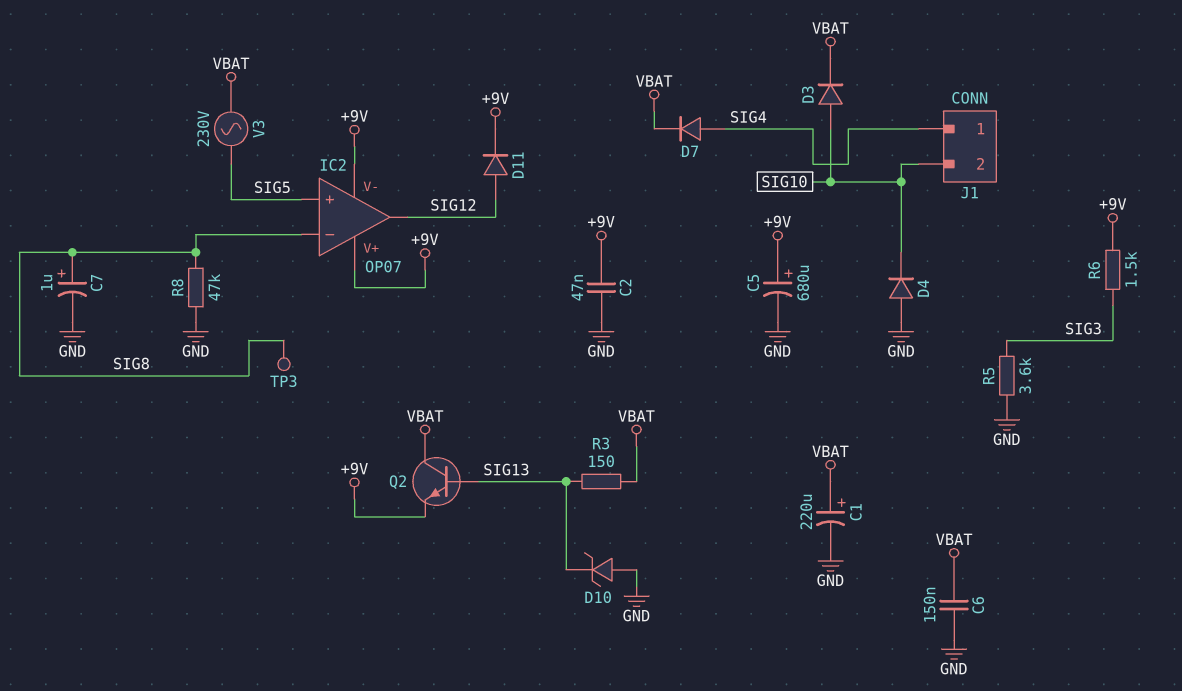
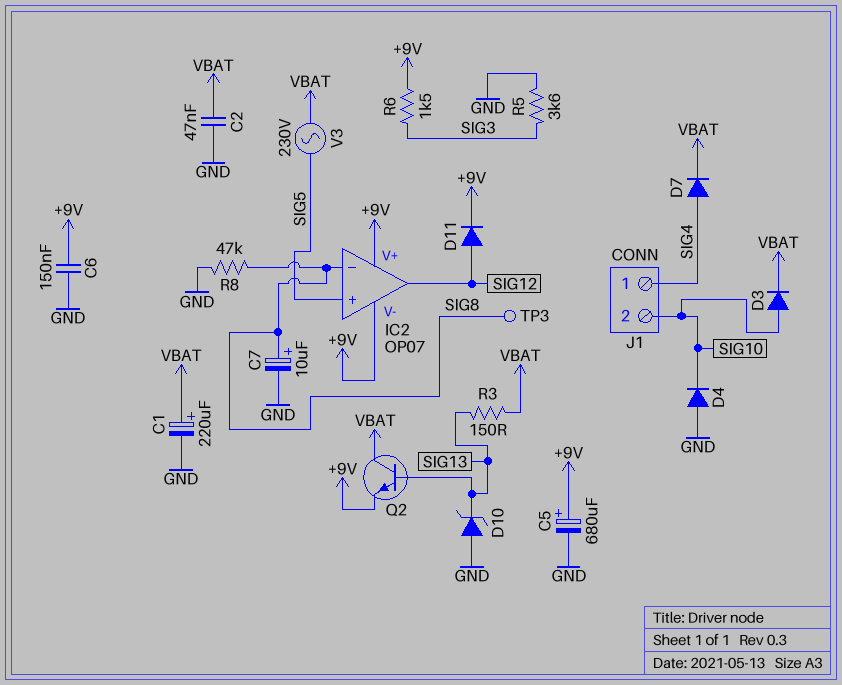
C2: 47nF (+9V, GND) -> 47nF (GND, VBAT)
C6: 150nF (GND, VBAT) -> 150nF (+9V, GND)
C7: 1uF (plus SIG8, minus GND) -> 10uF (plus SIG8, minus GND)

